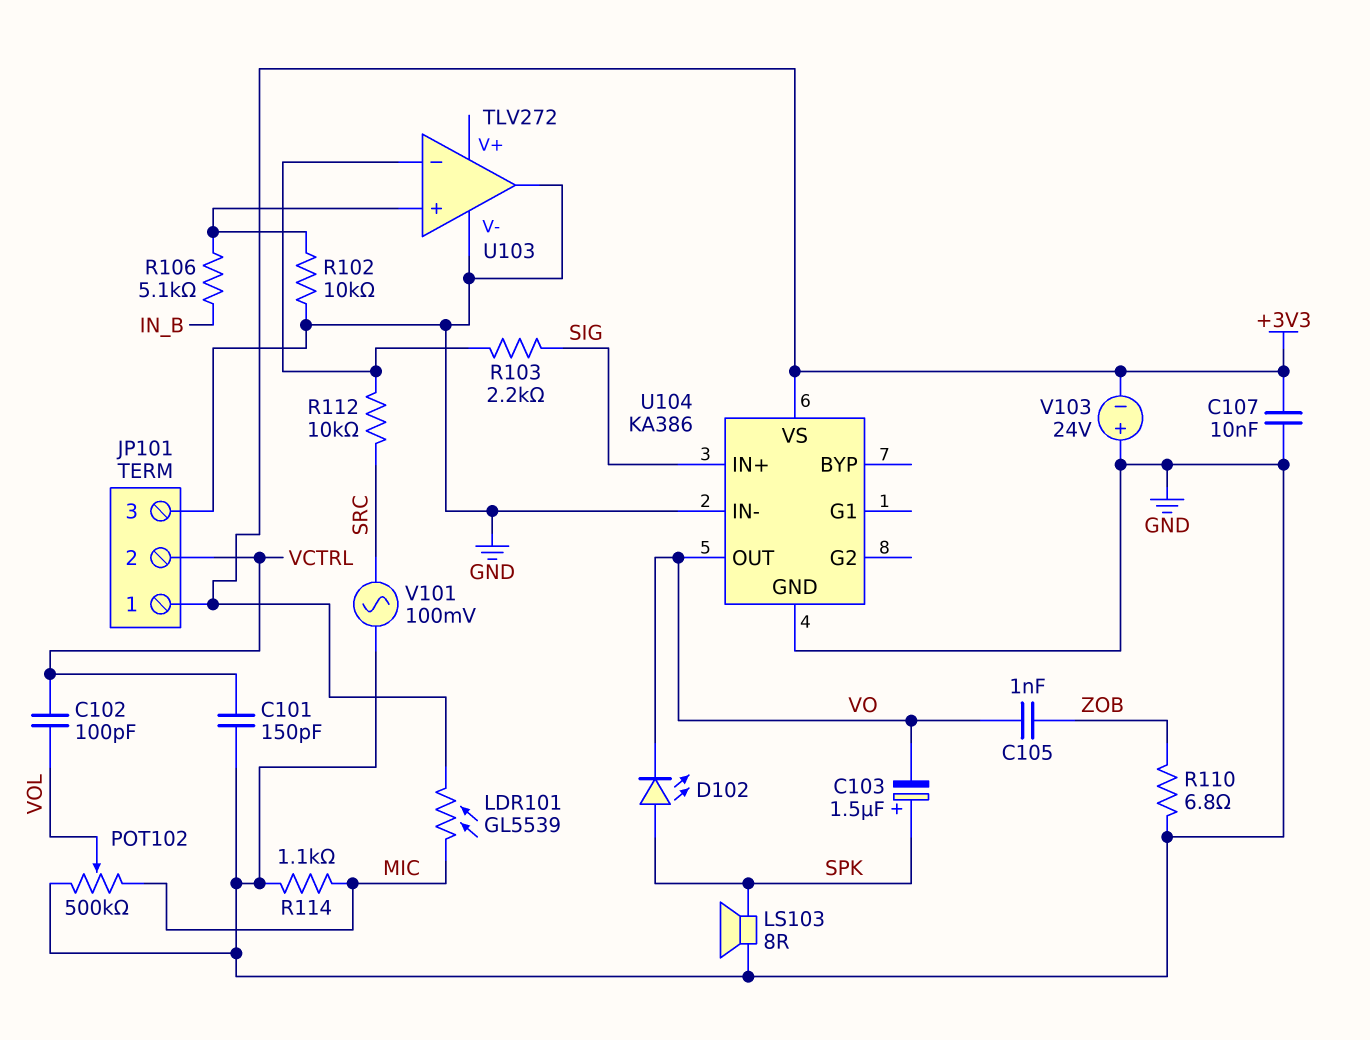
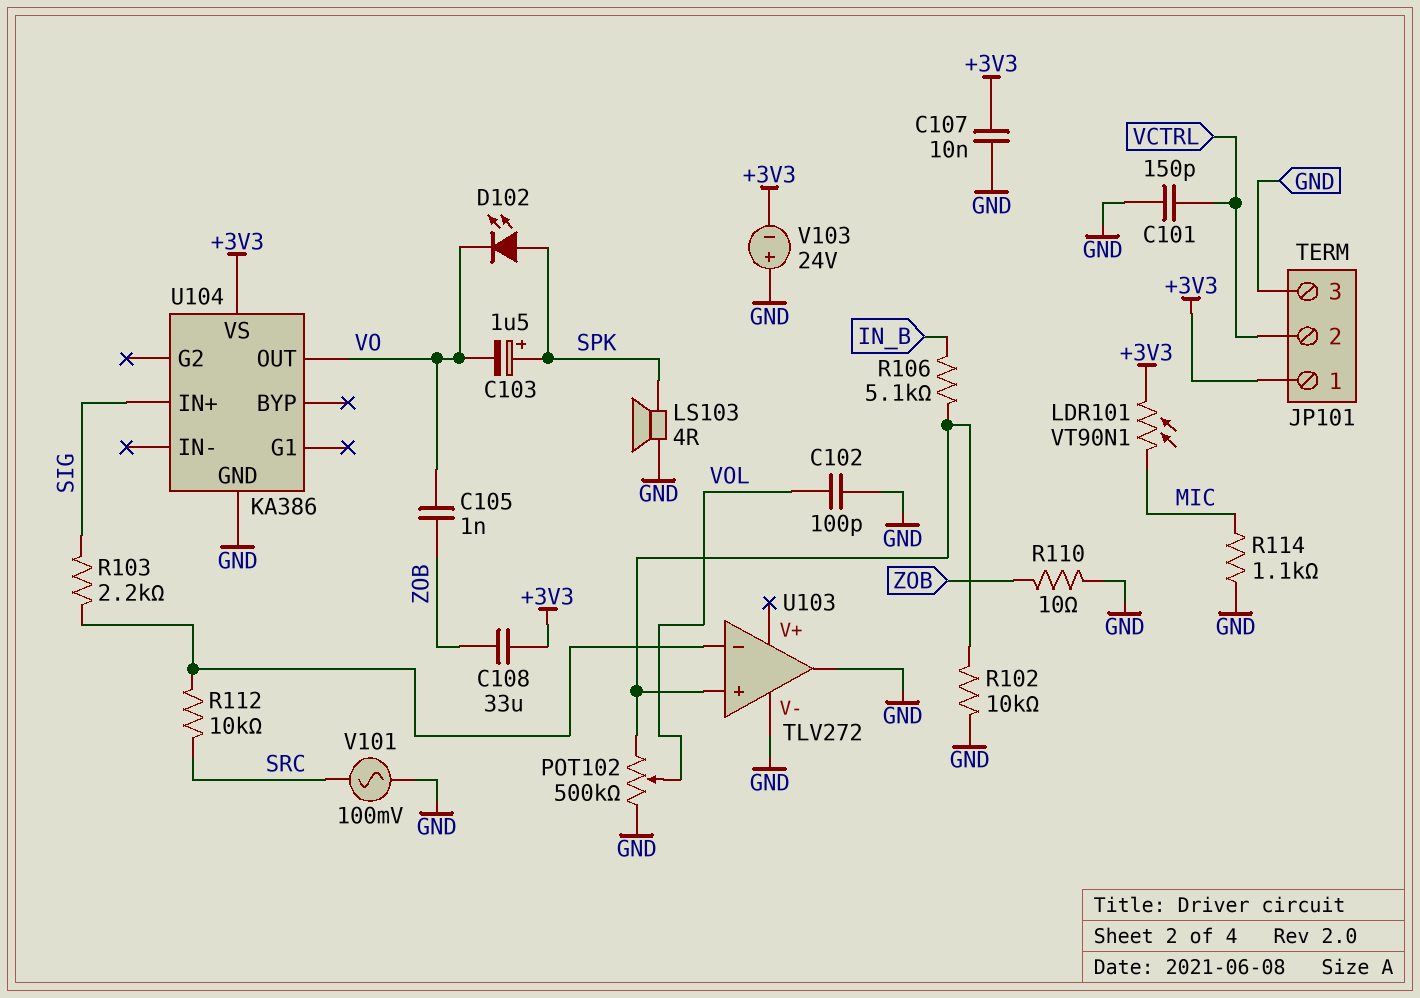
C102: 100pF (VCTRL, VOL) -> 100pF (GND, VOL)
C108: none -> 33uF (+3V3, ZOB)
LDR101: GL5539 (+3V3, MIC) -> VT90N1 (+3V3, MIC)
LS103: speaker 8R (GND, SPK) -> speaker 4R (GND, SPK)
POT102: 500k (GND, MIC, wiper VOL) -> 500k (GND, U103/in+, wiper VOL)
R110: 6.8 (GND, ZOB) -> 10 (GND, ZOB)
U104 pin IN-: GND -> none

